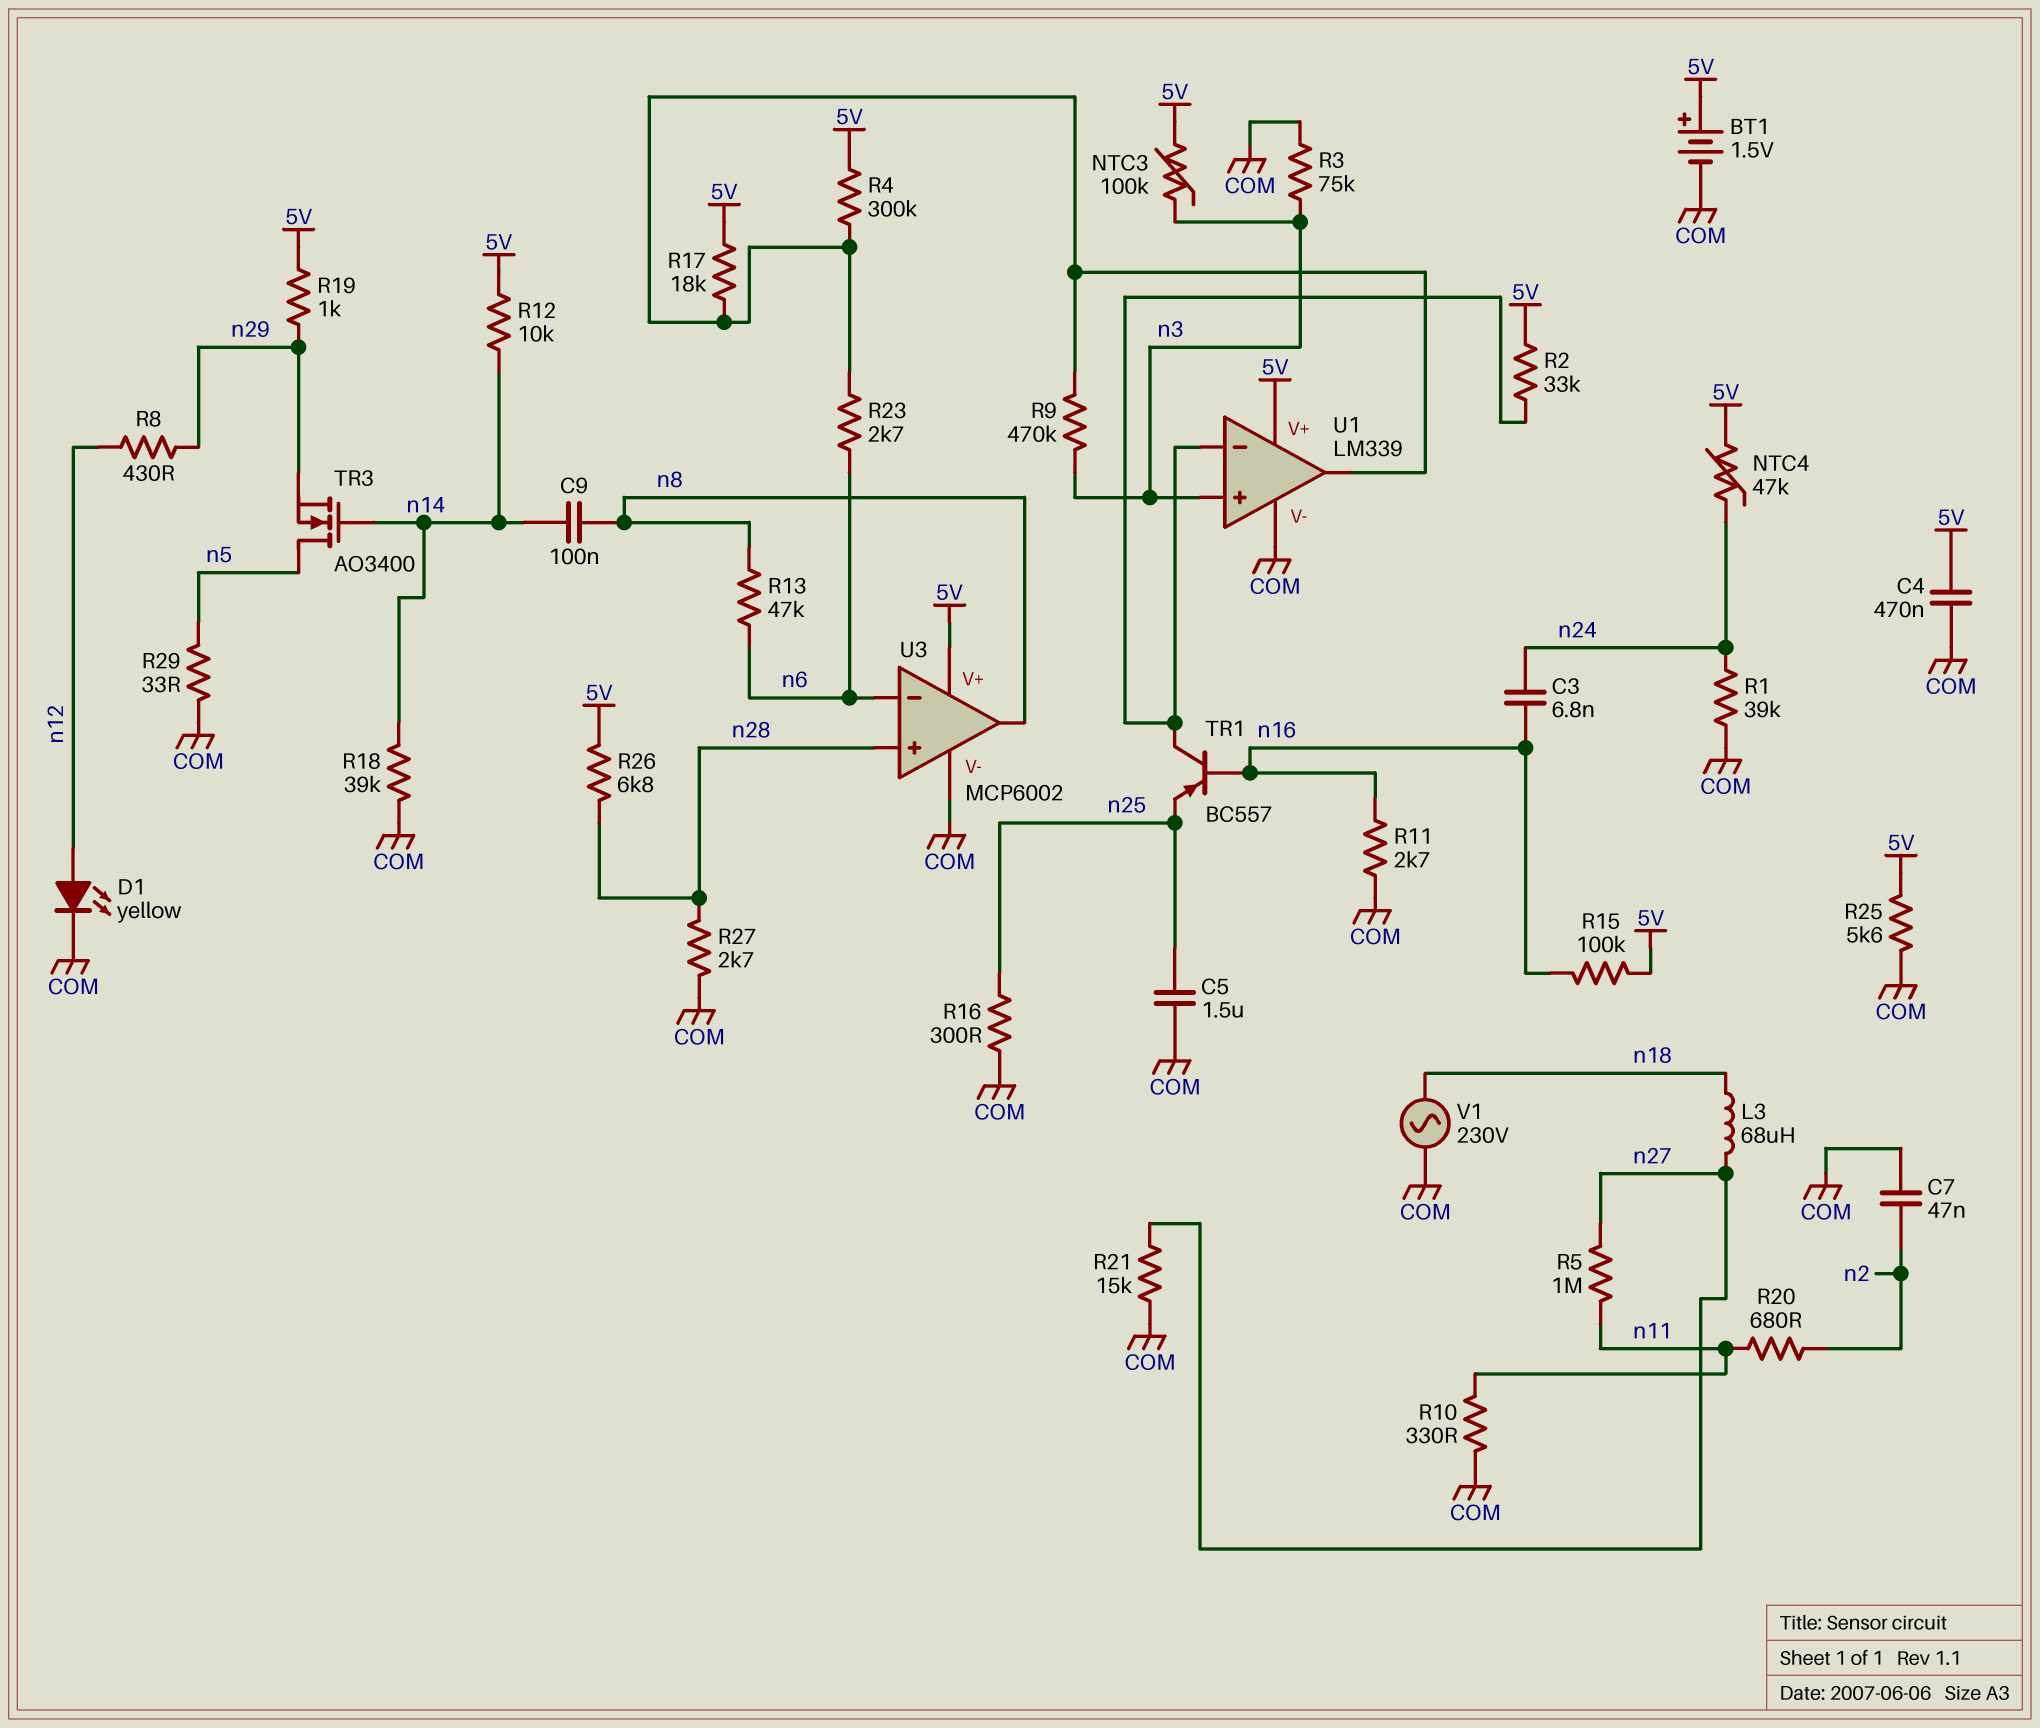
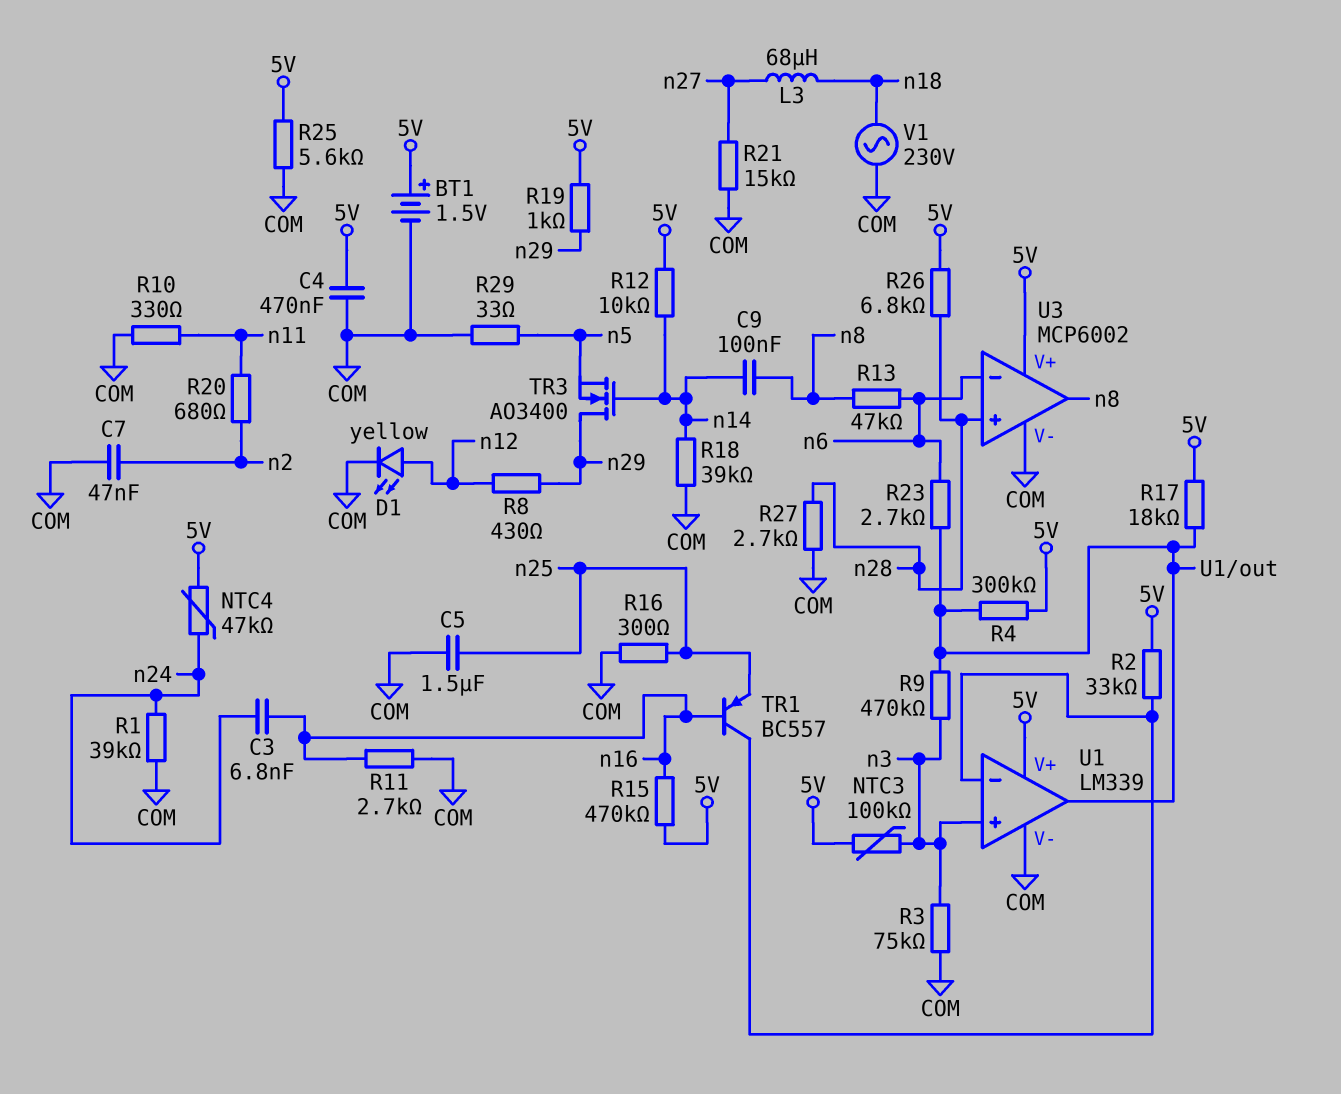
R5: 1M (n11, n27) -> none
R15: 100k (5V, n16) -> 470k (5V, n16)
TR3: NMOS AO3400 (G n14, D n5, S n29) -> NMOS AO3400 (G n14, D n29, S n5)

